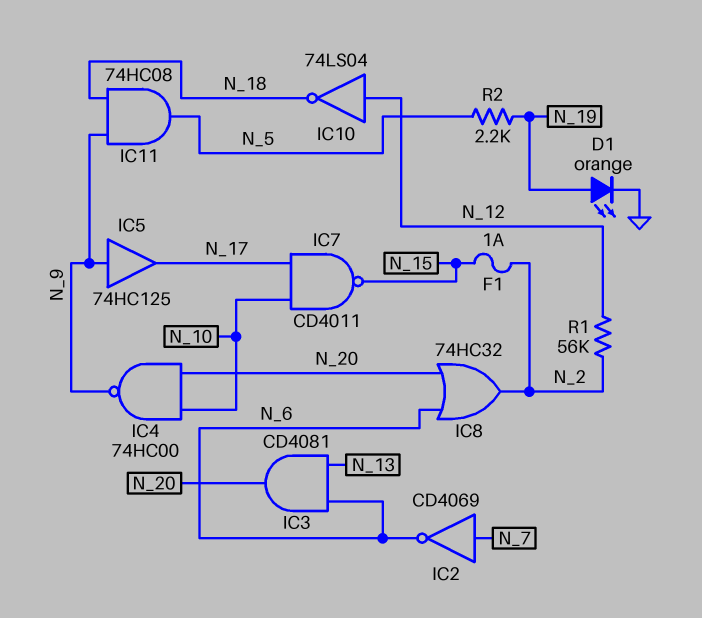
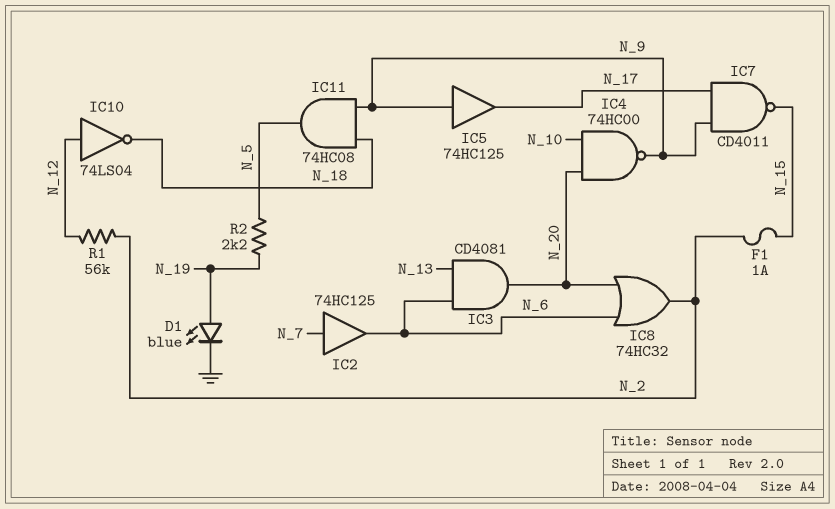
D1: LED orange (A N_19, K GND) -> LED blue (A N_19, K GND)
IC2: NOT CD4069 (in N_7, out N_6) -> buffer 74HC125 (in N_7, out N_6)
IC7: NAND CD4011 (in N_10, in N_17, out N_15) -> NAND CD4011 (in N_9, in N_17, out N_15)

